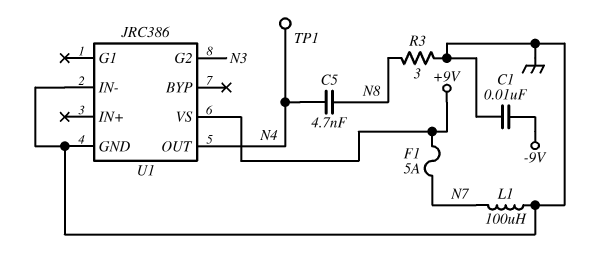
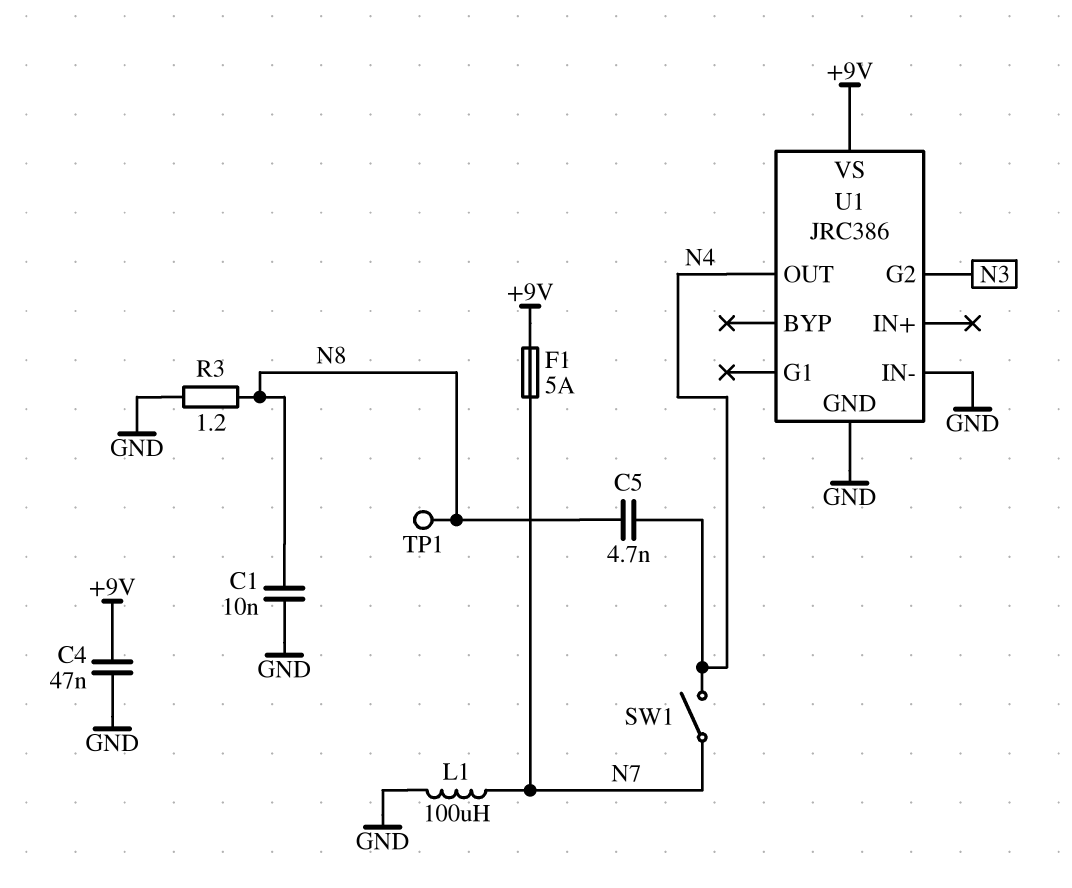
C1: 10nF (-9V, GND) -> 10nF (GND, N8)
C4: none -> 47nF (+9V, GND)
R3: 3 (GND, N8) -> 1.2 (GND, N8)
SW1: none -> switch (N4, N7)
TP1: test point (N4) -> test point (N8)

